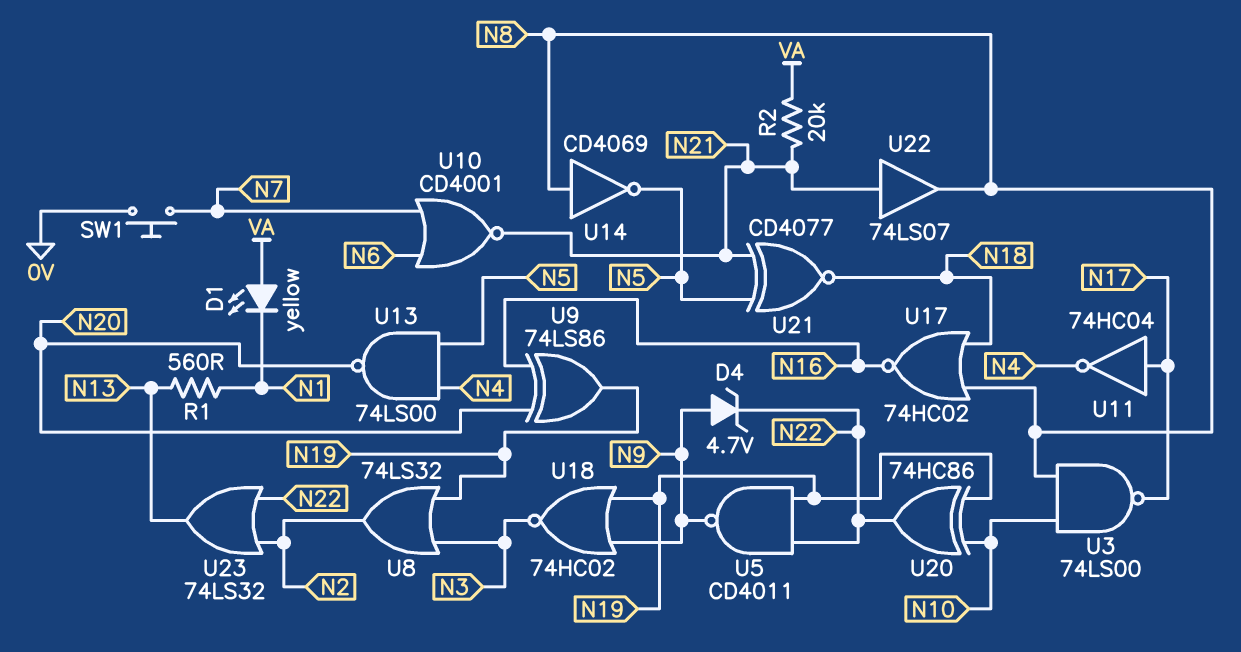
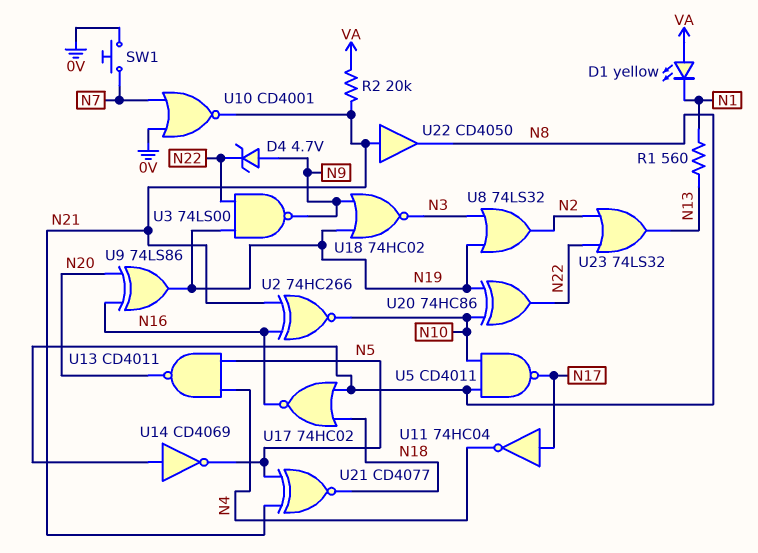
U2: none -> XNOR 74HC266 (in N16, in N21, out N10)
U3: NAND 74LS00 (in N8, in N10, out N17) -> NAND 74LS00 (in N19, in N22, out N9)
U5: NAND CD4011 (in N19, in N22, out N9) -> NAND CD4011 (in N8, in N10, out N17)
U10: NOR CD4001 (in N6, in N7, out N21) -> NOR CD4001 (in 0V, in N7, out N21)
U13: NAND 74LS00 (in N4, in N5, out N20) -> NAND CD4011 (in N4, in N5, out N20)
U22: buffer 74LS07 (in N21, out N8) -> buffer CD4050 (in N21, out N8)

